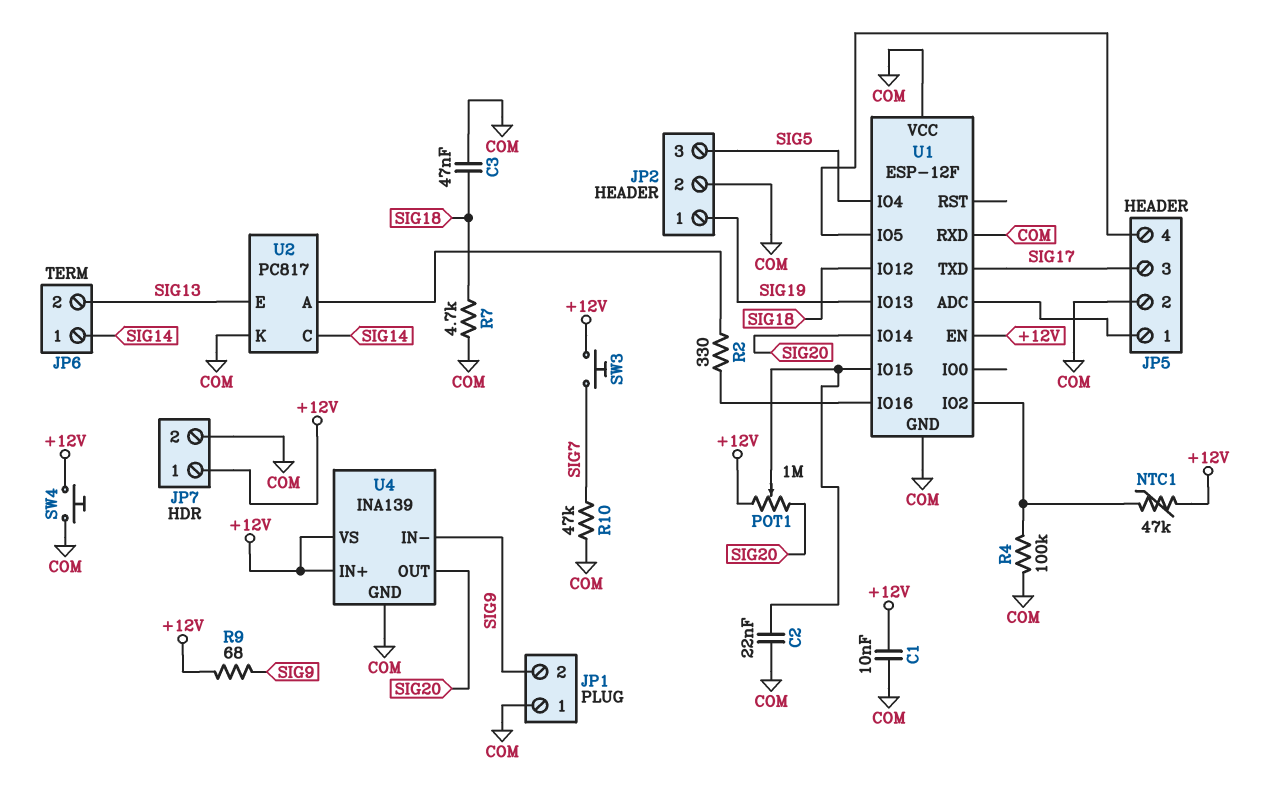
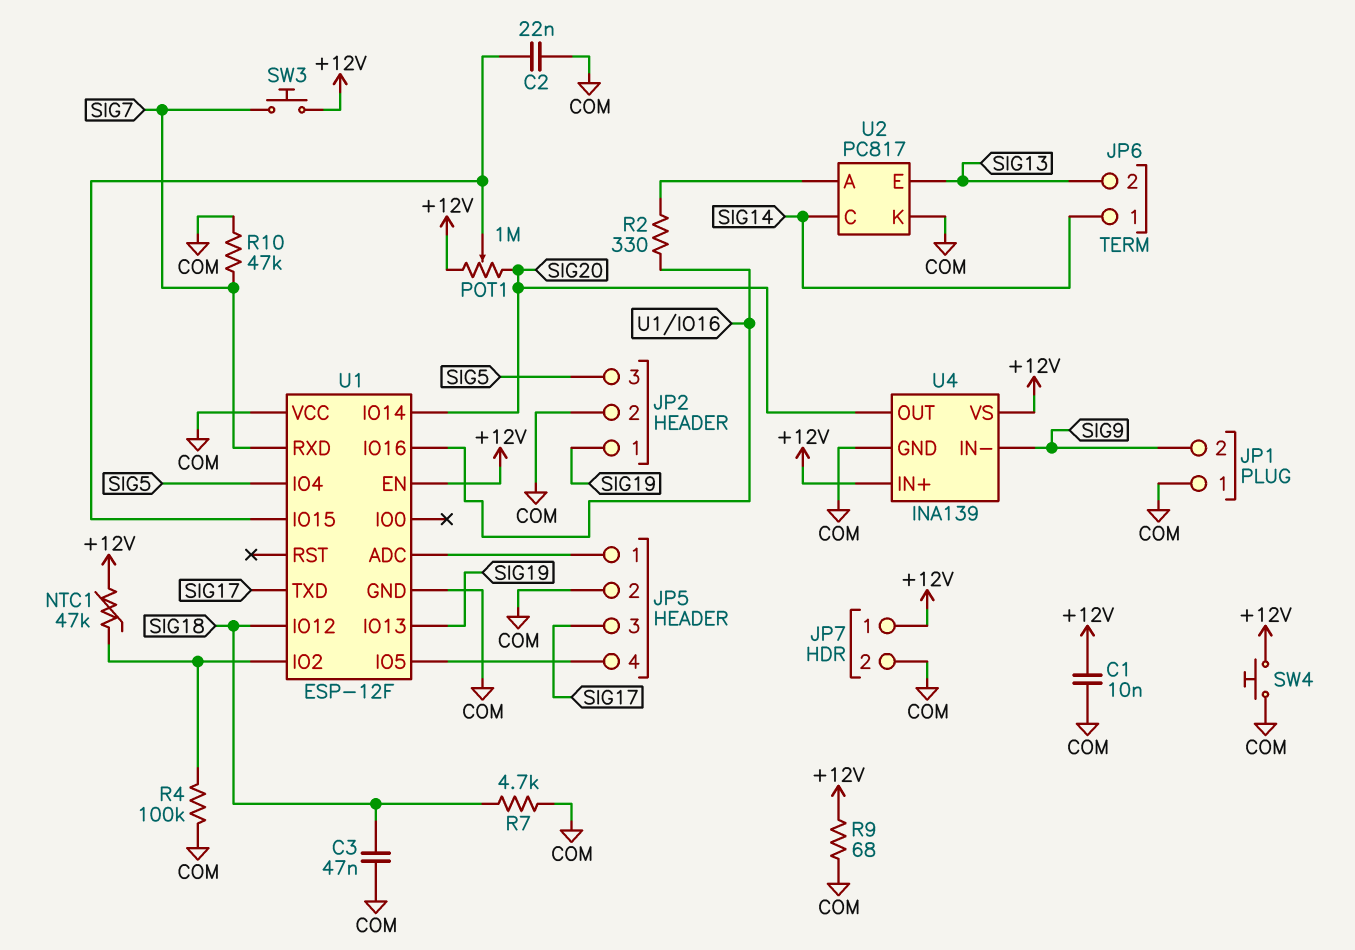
R9: 68 (+12V, SIG9) -> 68 (+12V, COM)
U1 pin RXD: COM -> SIG7

